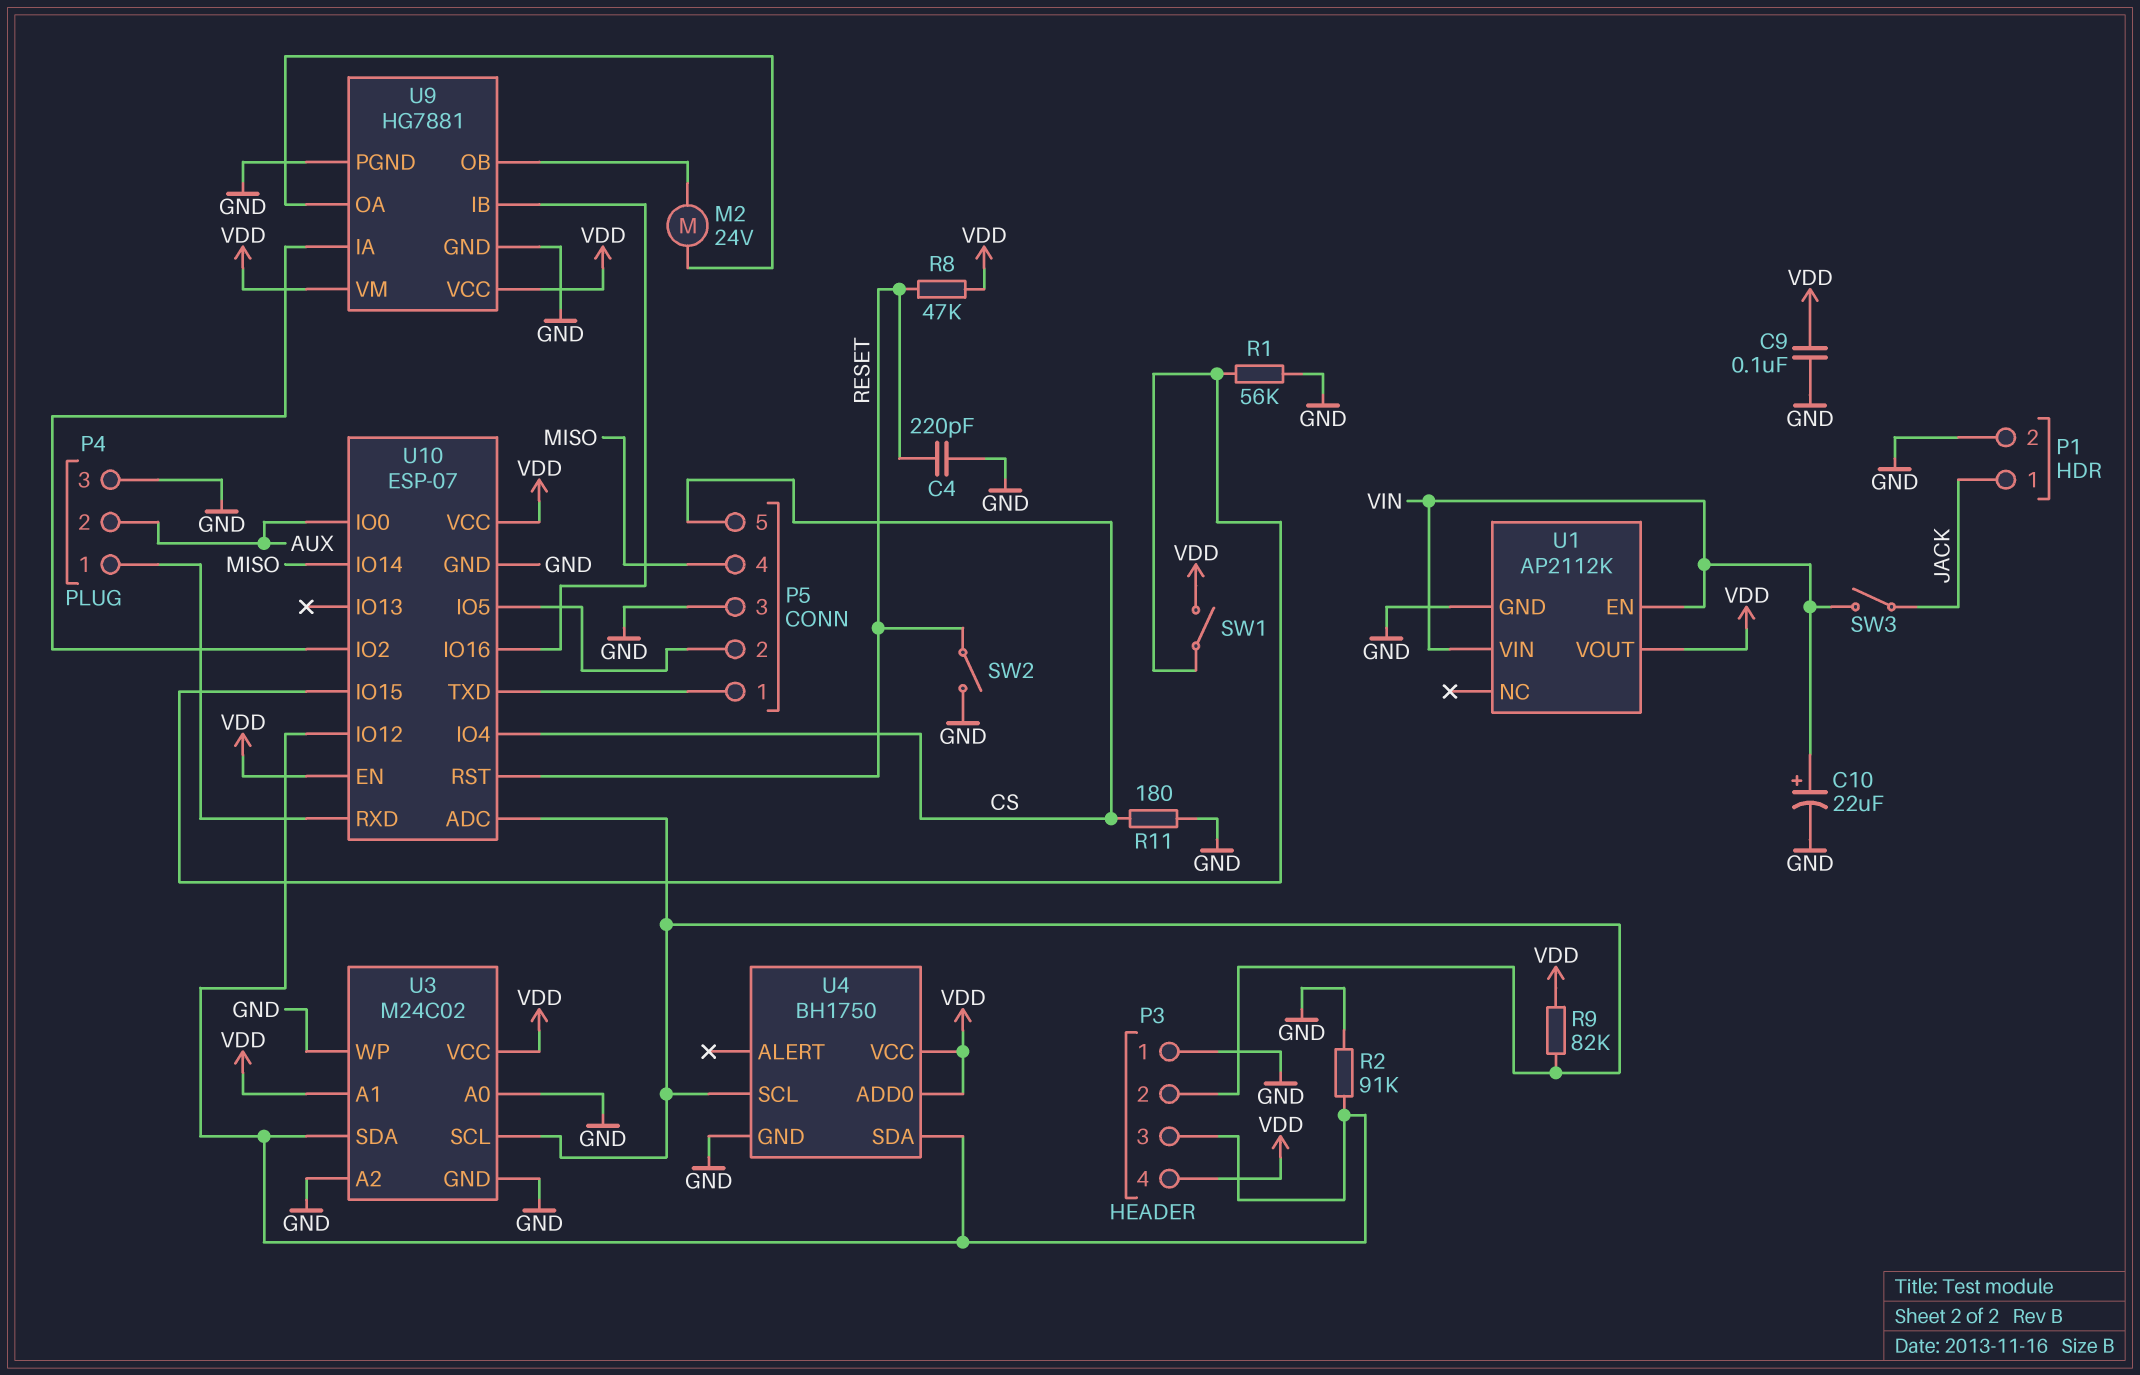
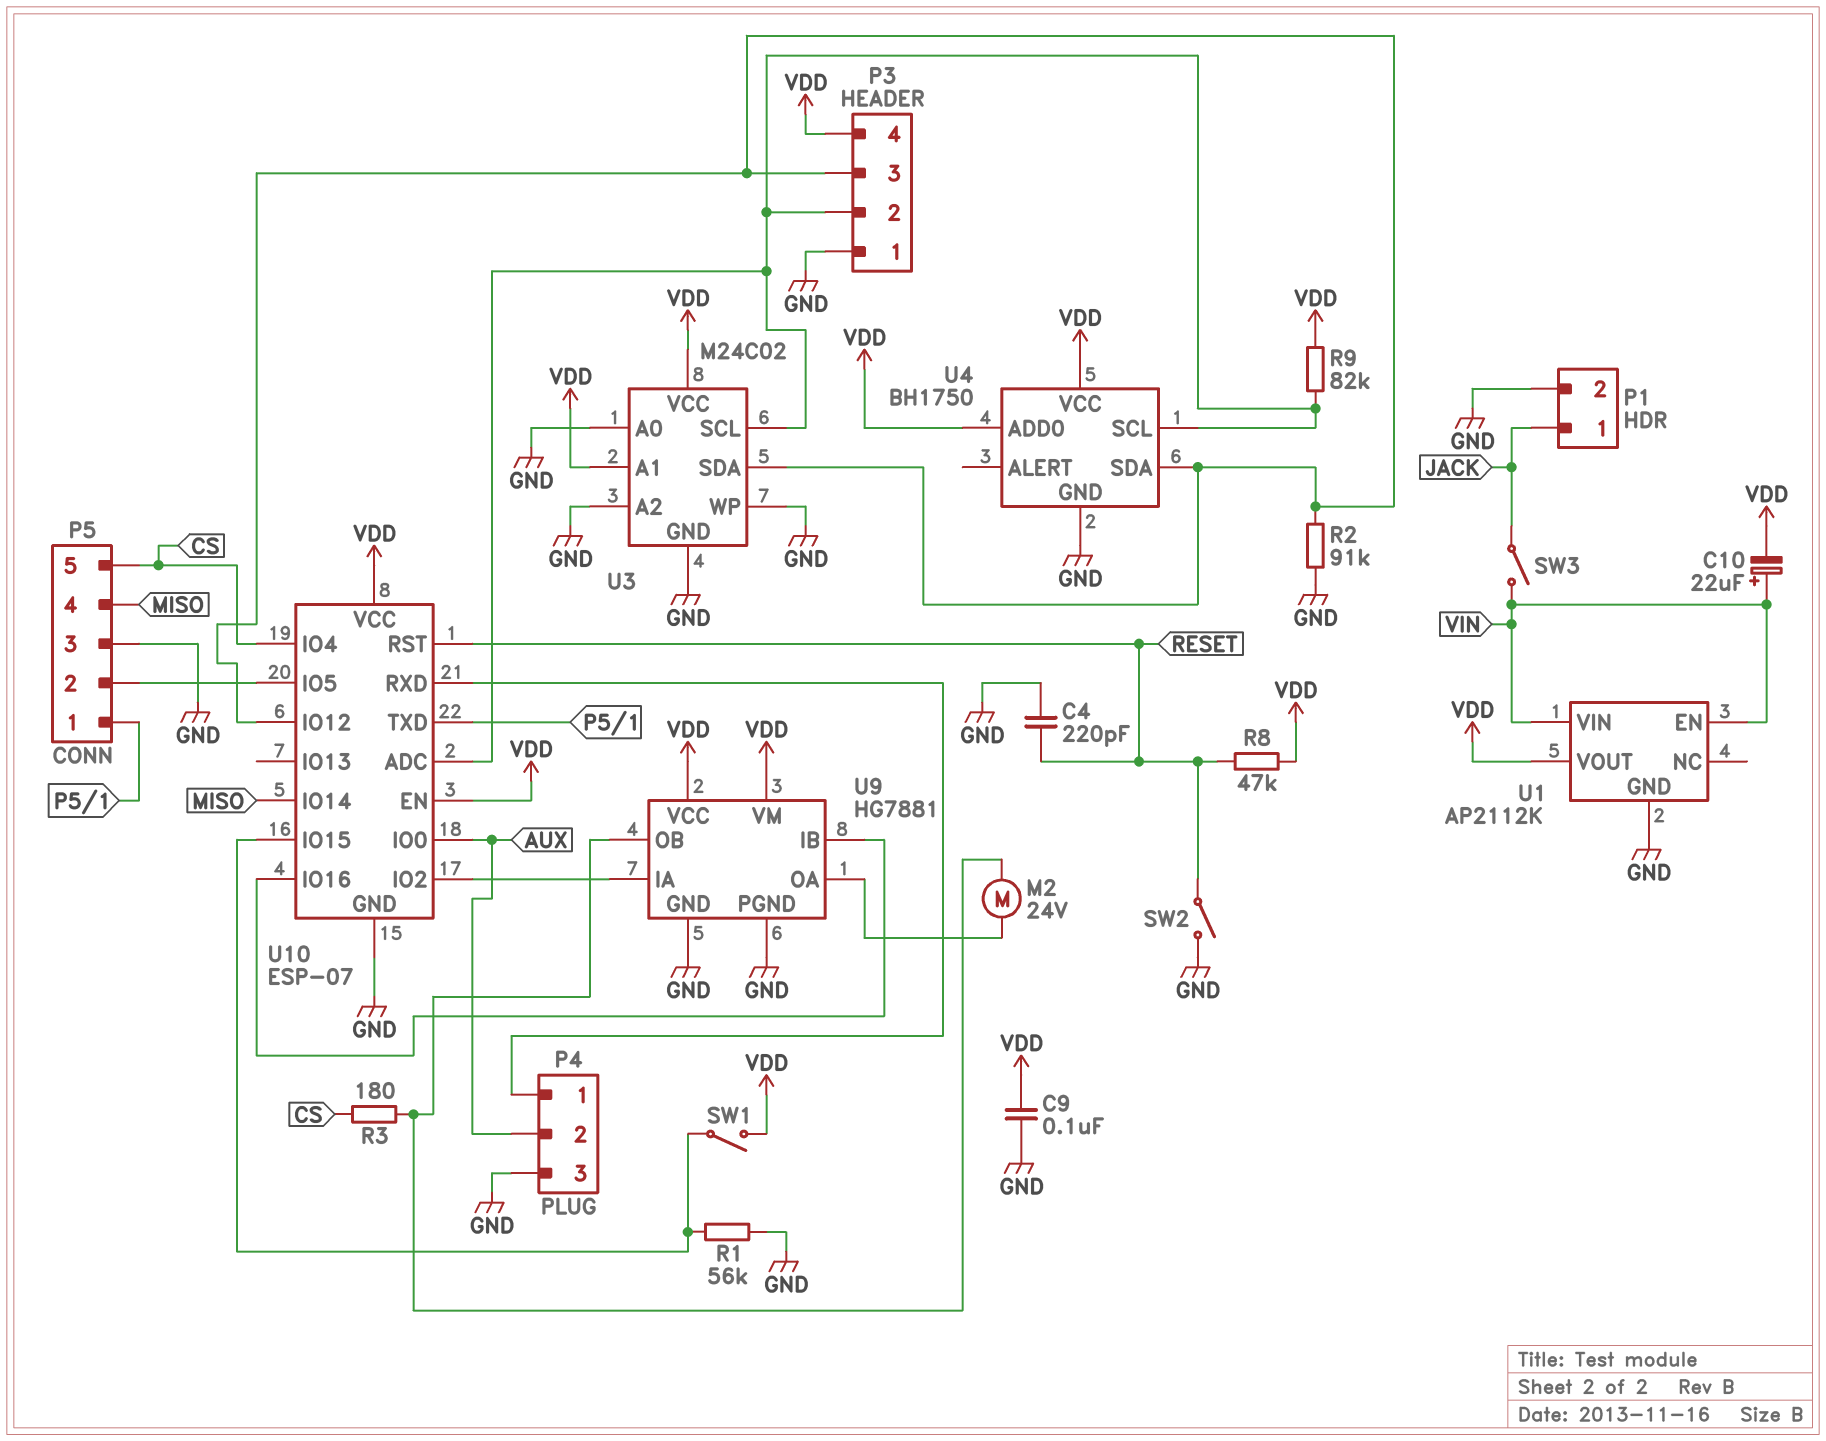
C10: 22uF (plus VIN, minus GND) -> 22uF (plus VIN, minus VDD)
R3: none -> 180 (CS, U9/OB)
R11: 180 (CS, GND) -> none

